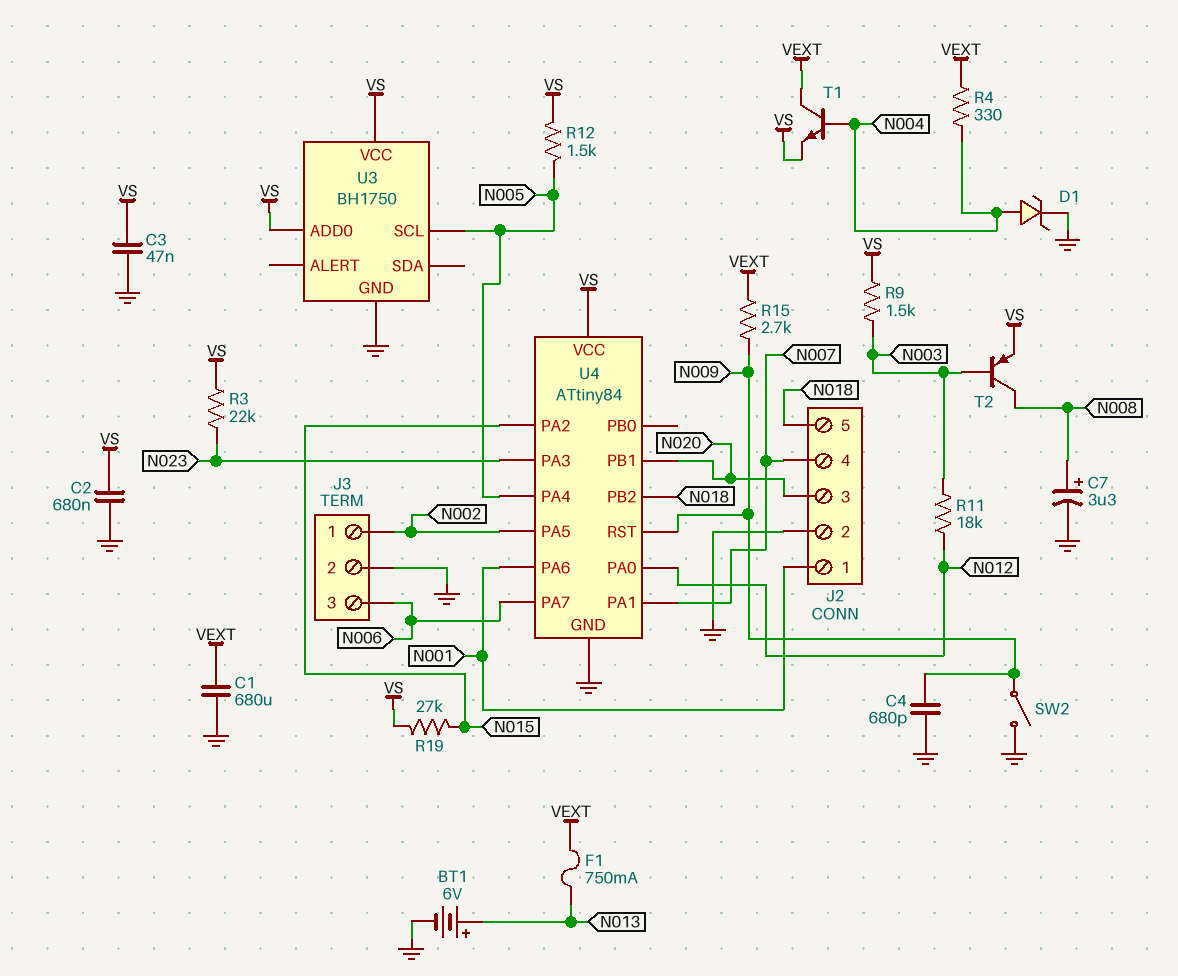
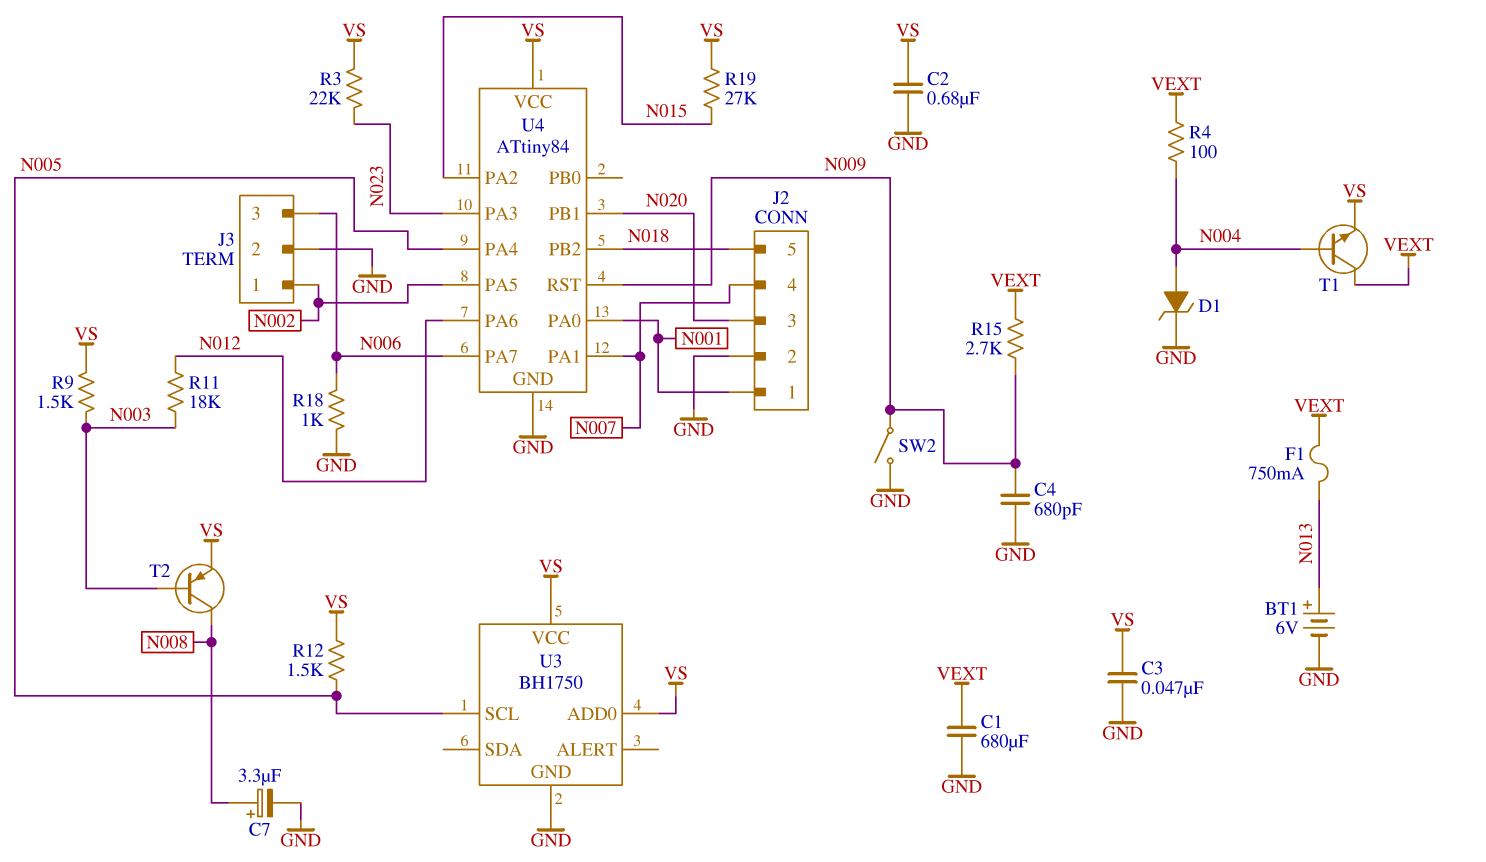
R4: 330 (N004, VEXT) -> 100 (N004, VEXT)
R18: none -> 1k (GND, N006)
U4 pin PA0: N012 -> N001
U4 pin PA6: N001 -> N012

